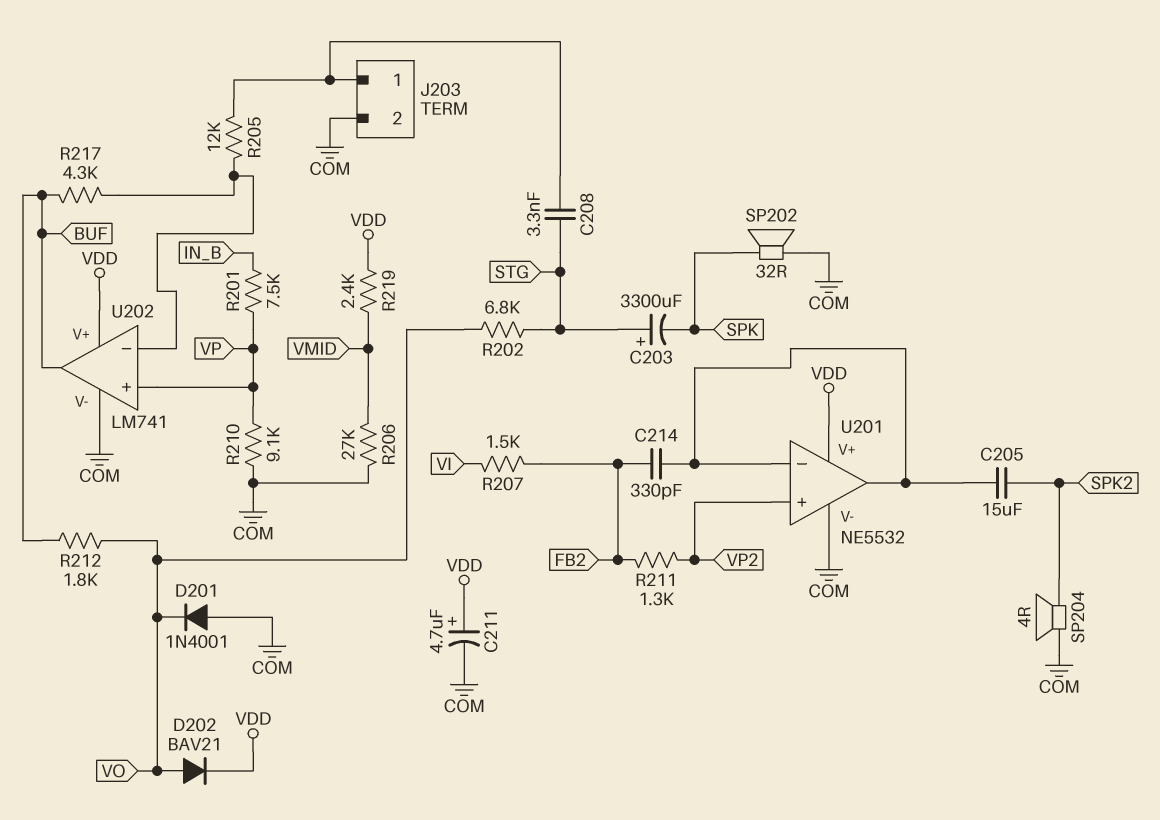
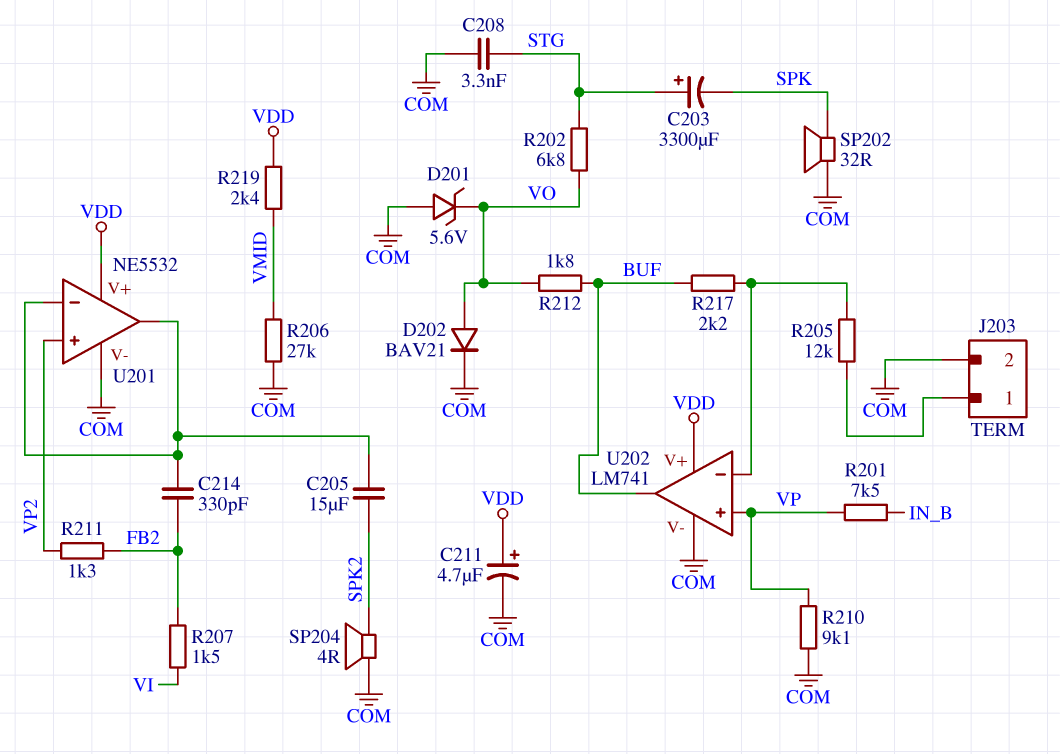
C208: 3.3nF (J203/1, STG) -> 3.3nF (COM, STG)
D201: diode 1N4001 (A COM, K VO) -> zener 5.6V (A COM, K VO)
D202: diode BAV21 (A VO, K VDD) -> diode BAV21 (A VO, K COM)
R217: 4.3k (BUF, U202/in-) -> 2.2k (BUF, U202/in-)

